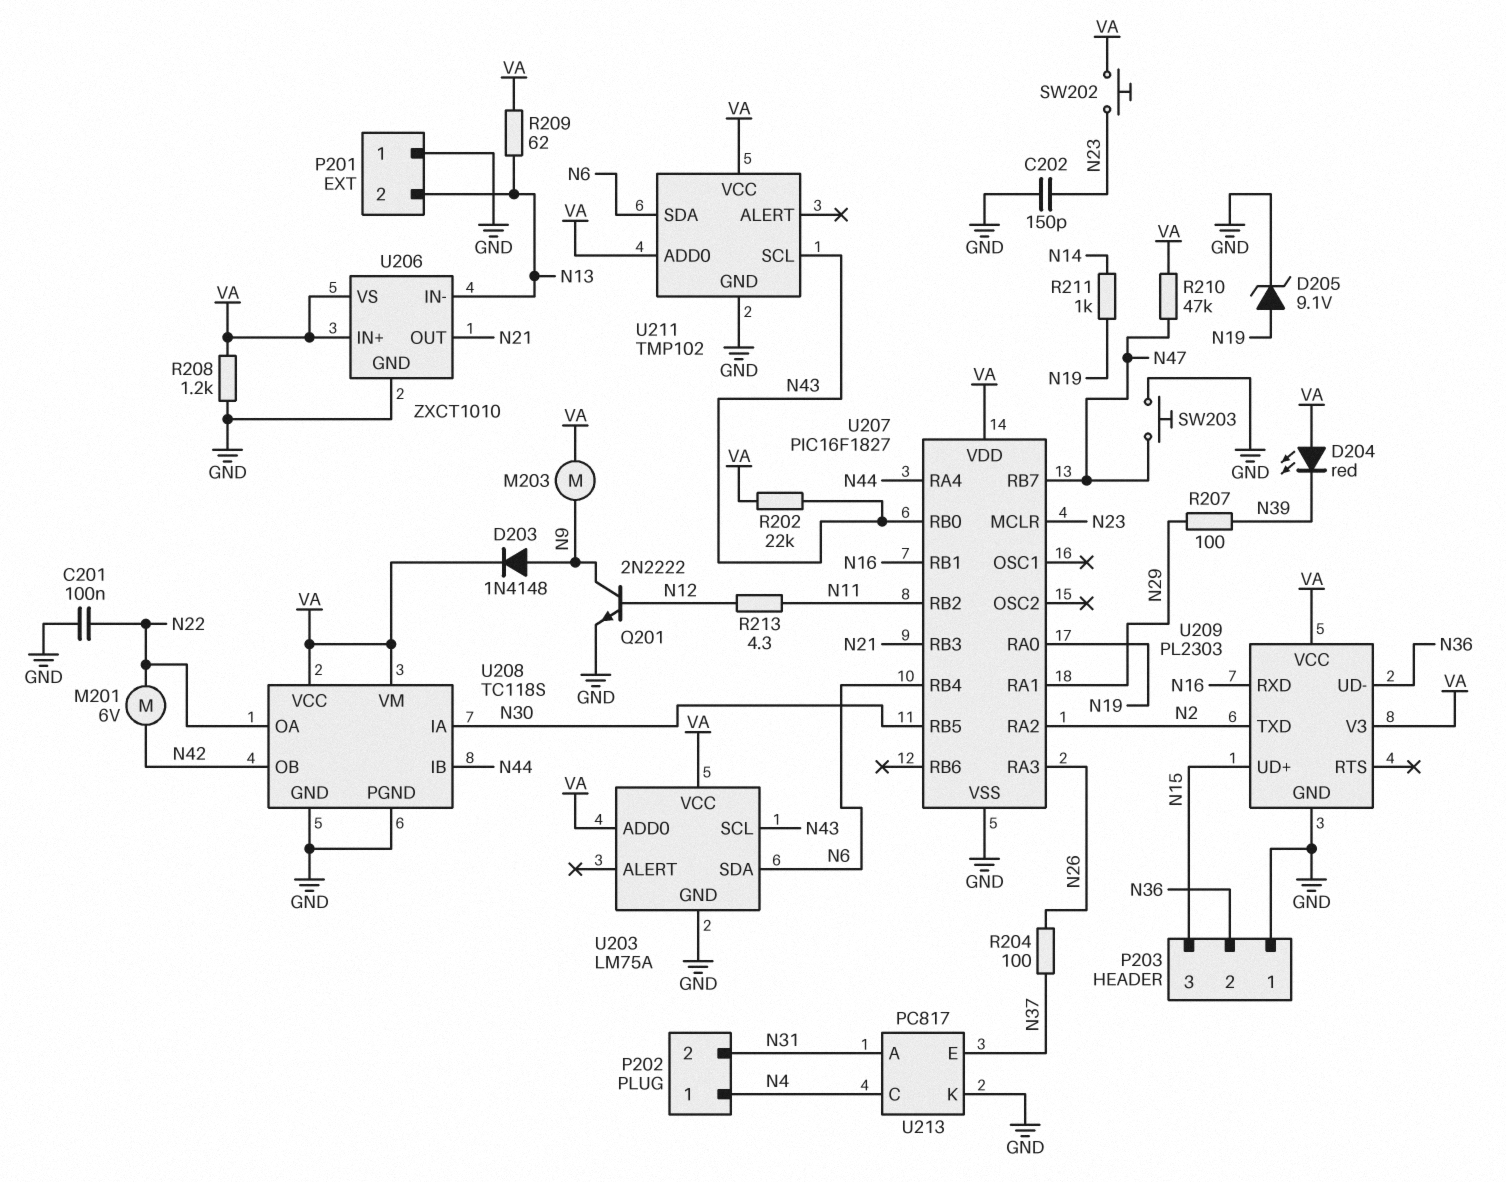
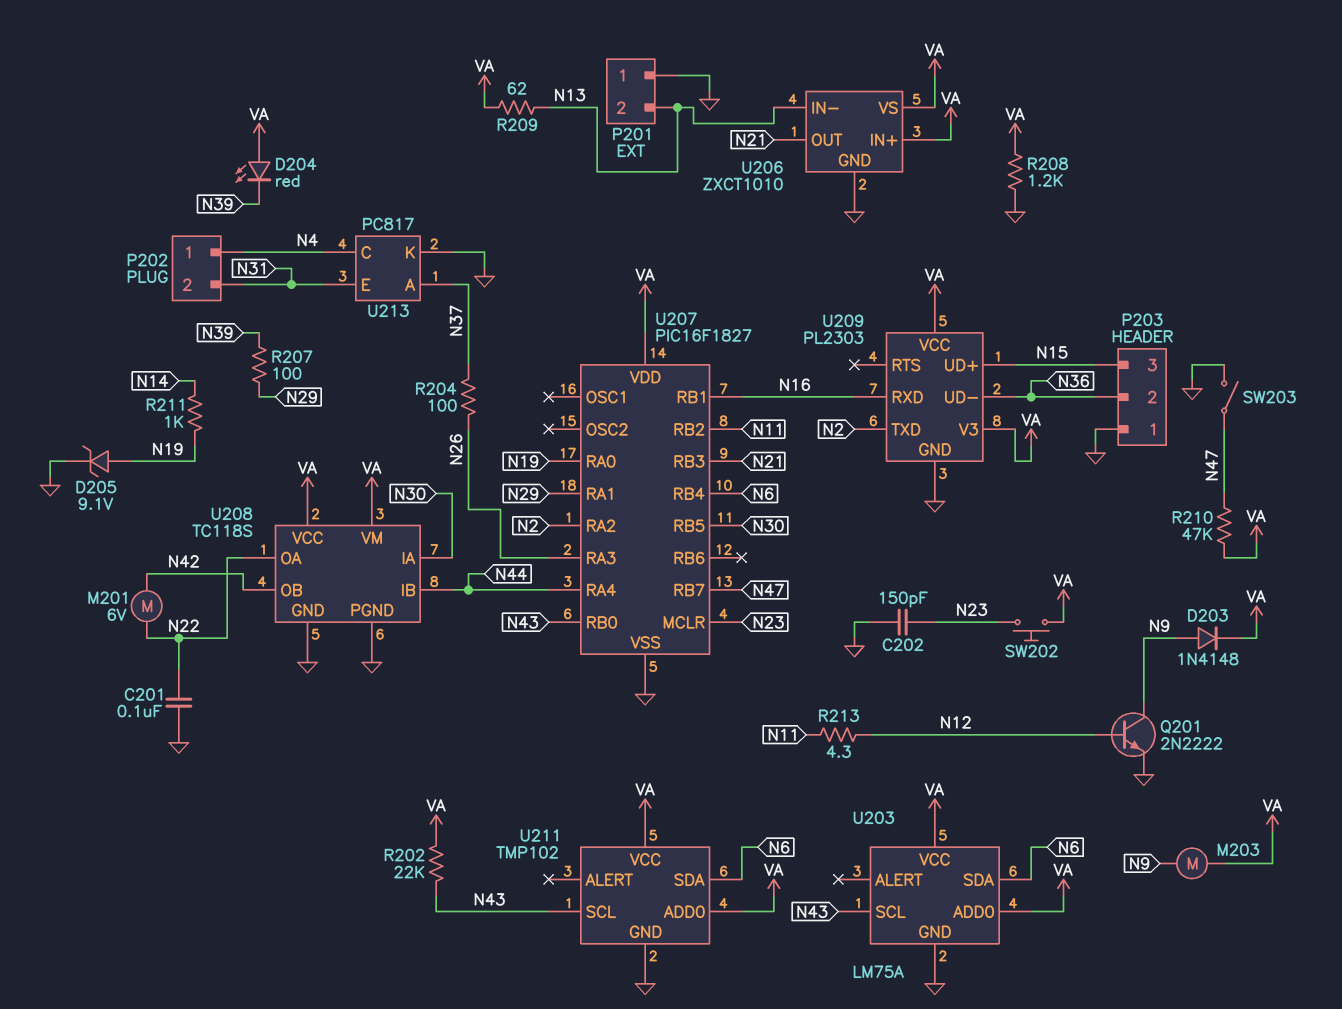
SW203: button (GND, N47) -> switch (GND, N47)
U213 pin A: N31 -> N37
U213 pin E: N37 -> N31

